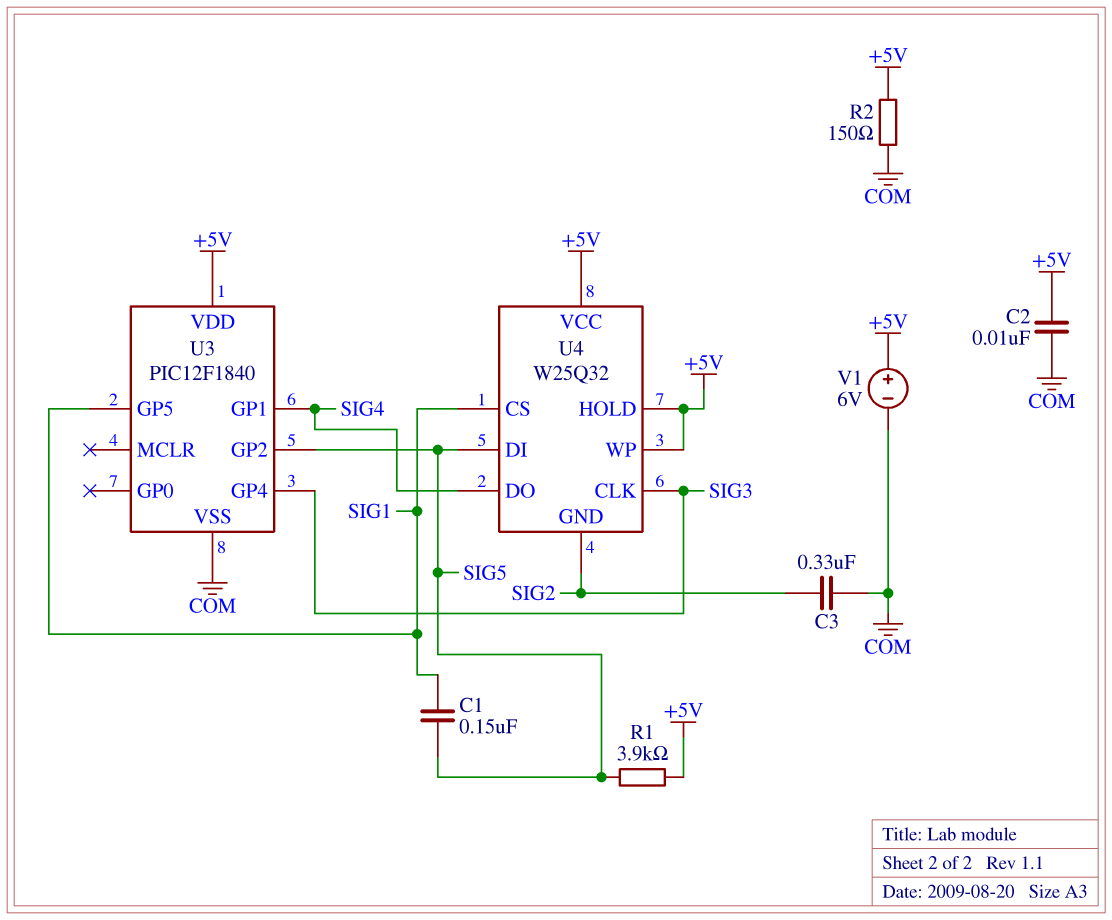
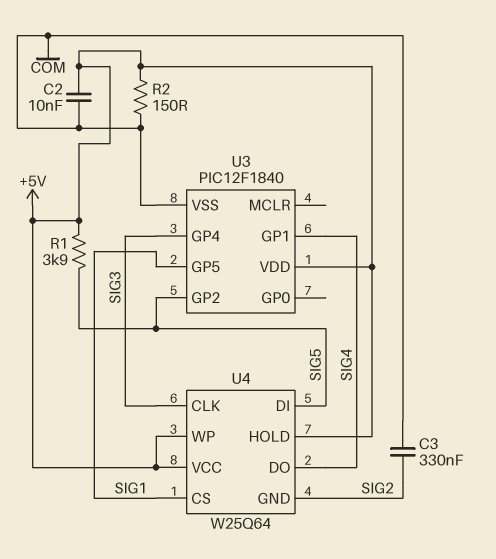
C1: 150nF (SIG1, SIG5) -> none
U4: W25Q32 -> W25Q64
V1: 6V (plus +5V, minus COM) -> none

